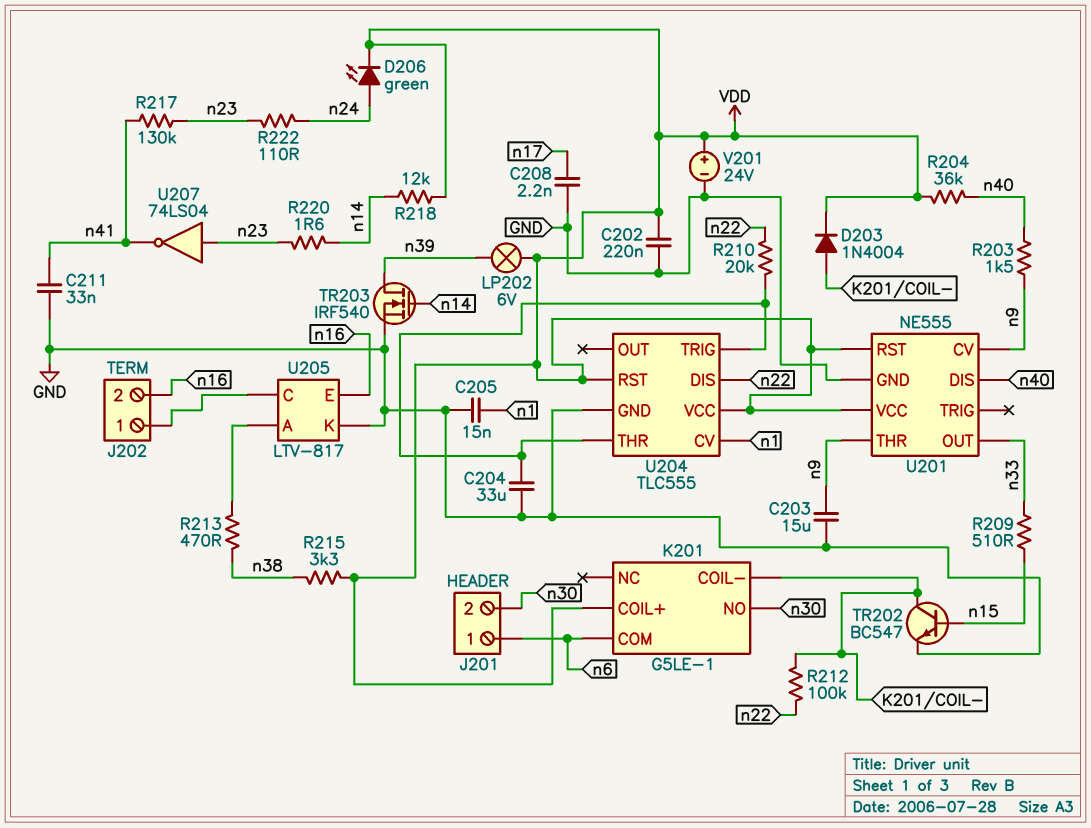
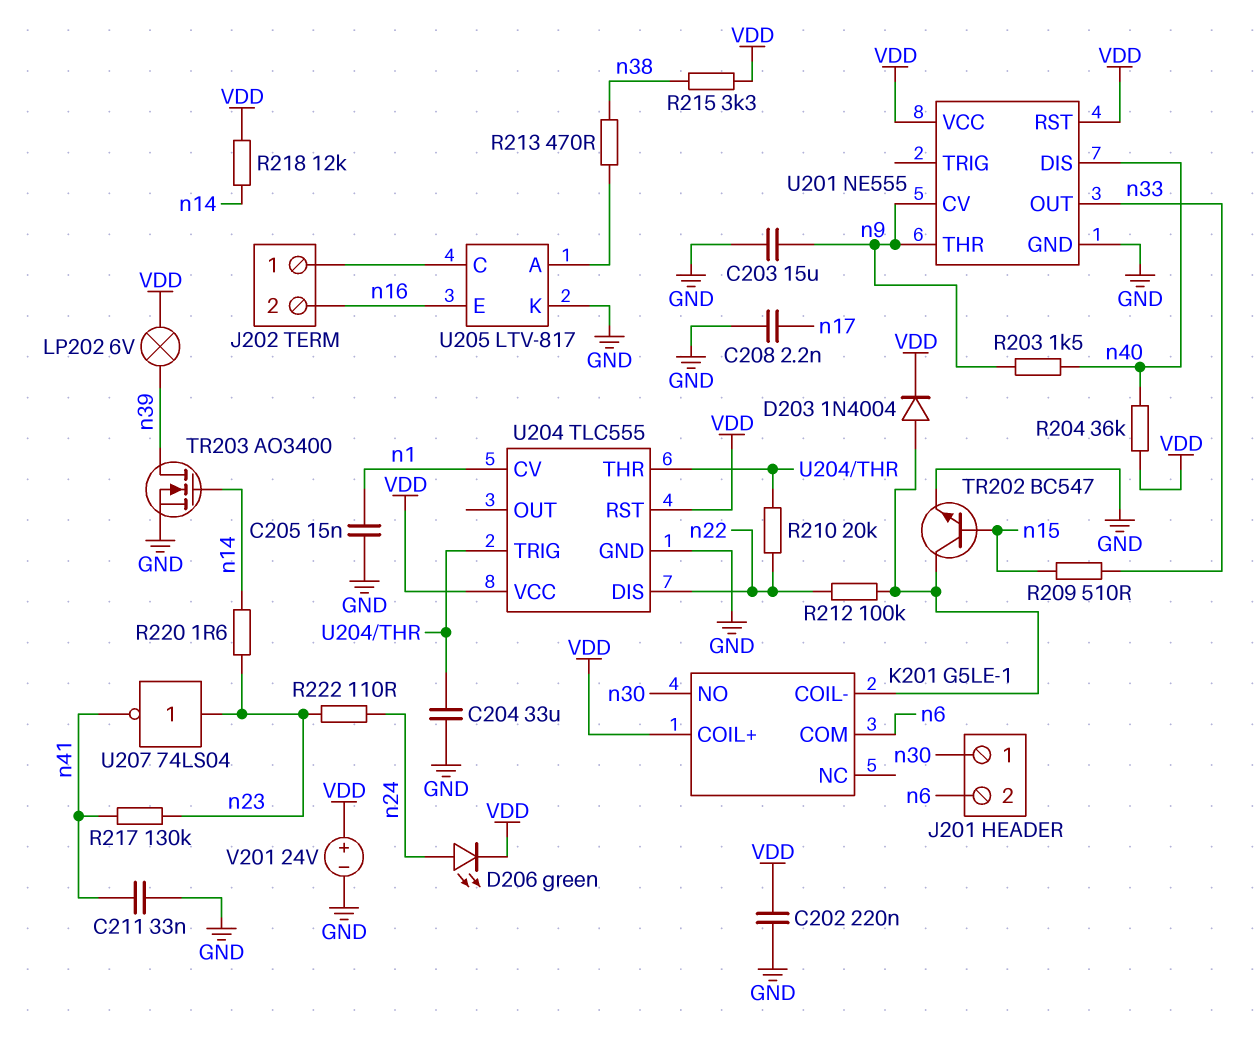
J201 pin 1: n6 -> n30
J201 pin 2: n30 -> n6
TR203: NMOS IRF540 (G n14, D n39, S GND) -> NMOS AO3400 (G n14, D n39, S GND)

